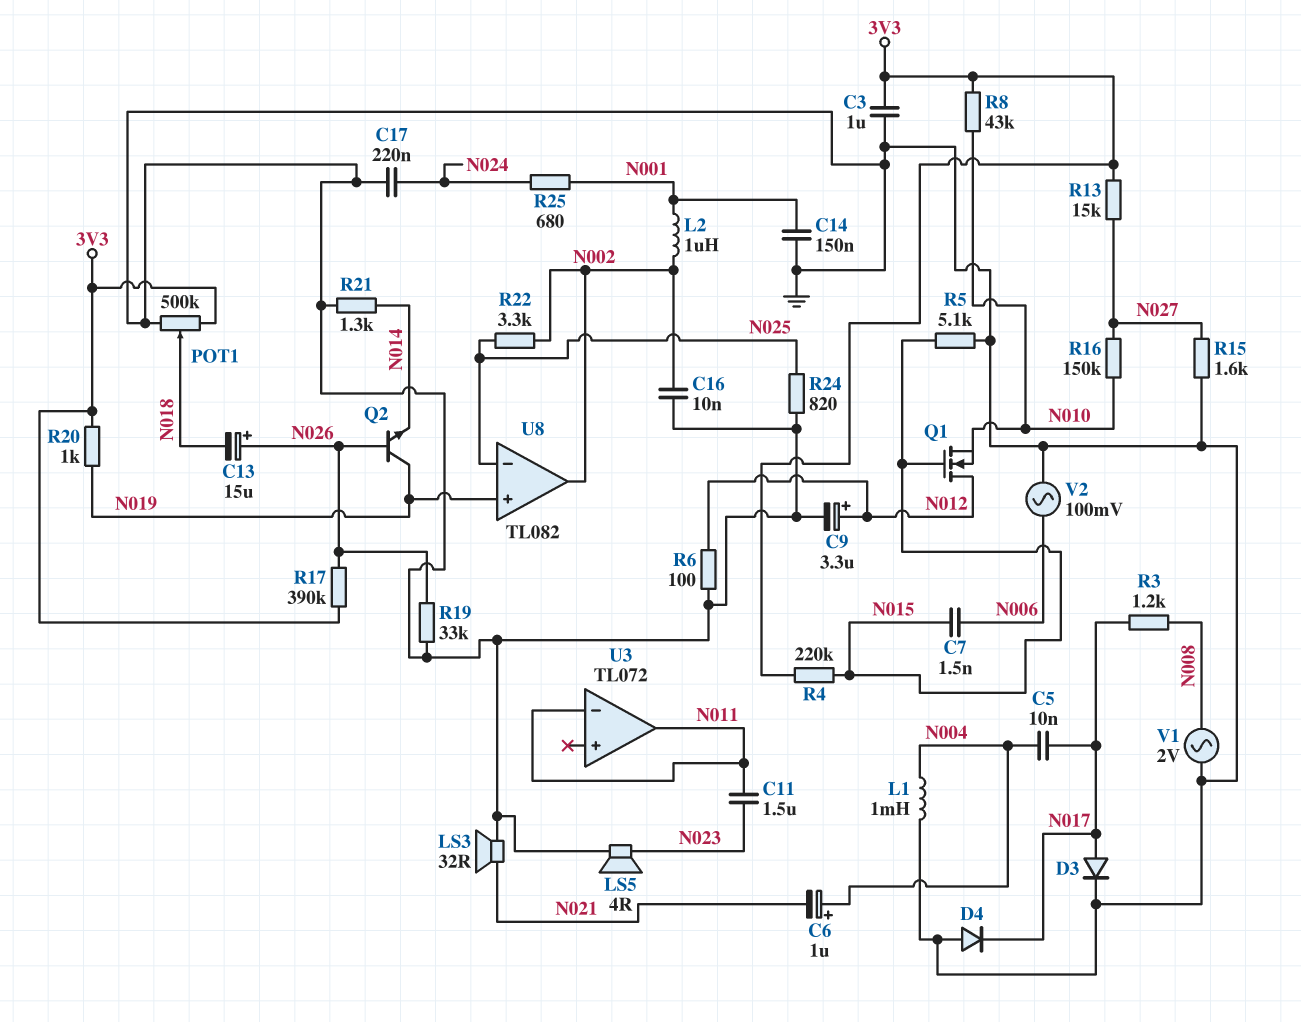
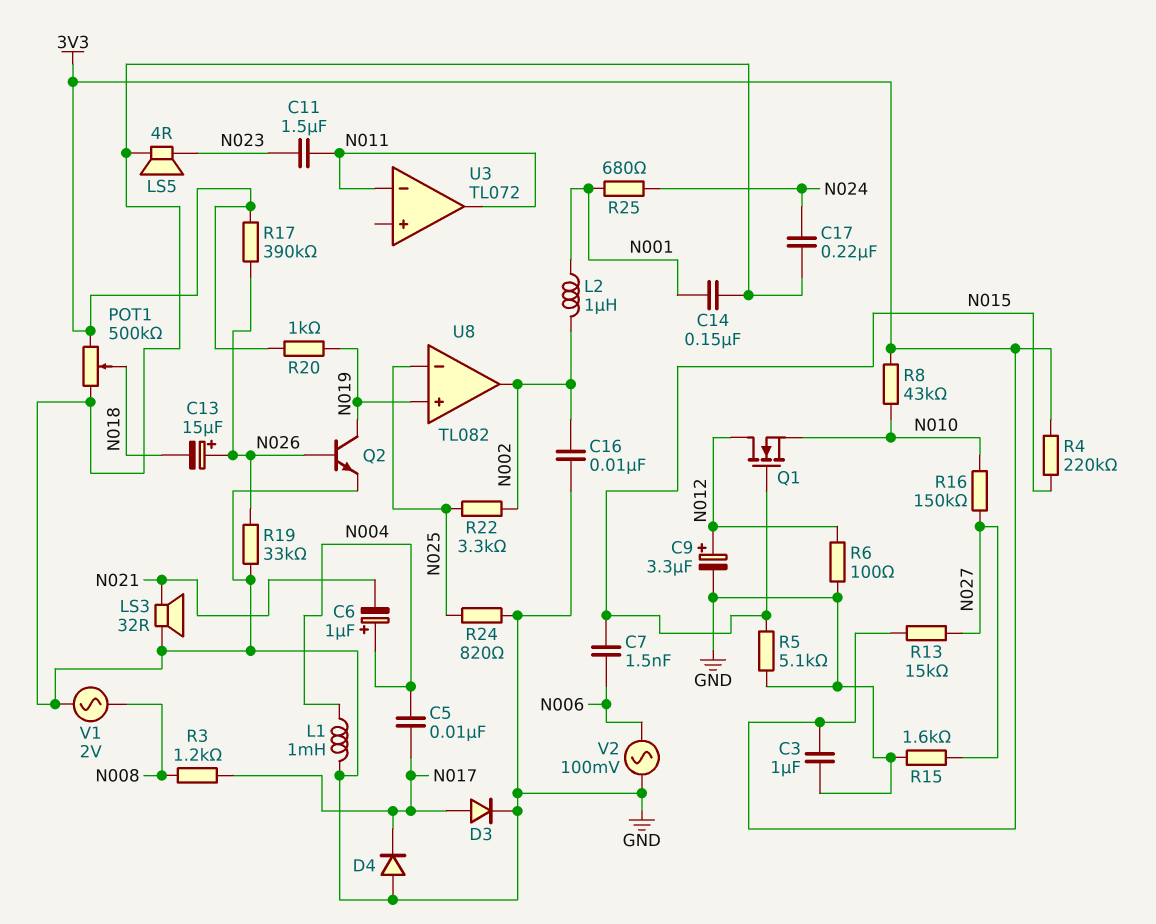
Q2: NPN (B N026, C N019, E N014) -> NPN (B N026, C N019, E GND)
R21: 1.3k (GND, N014) -> none

